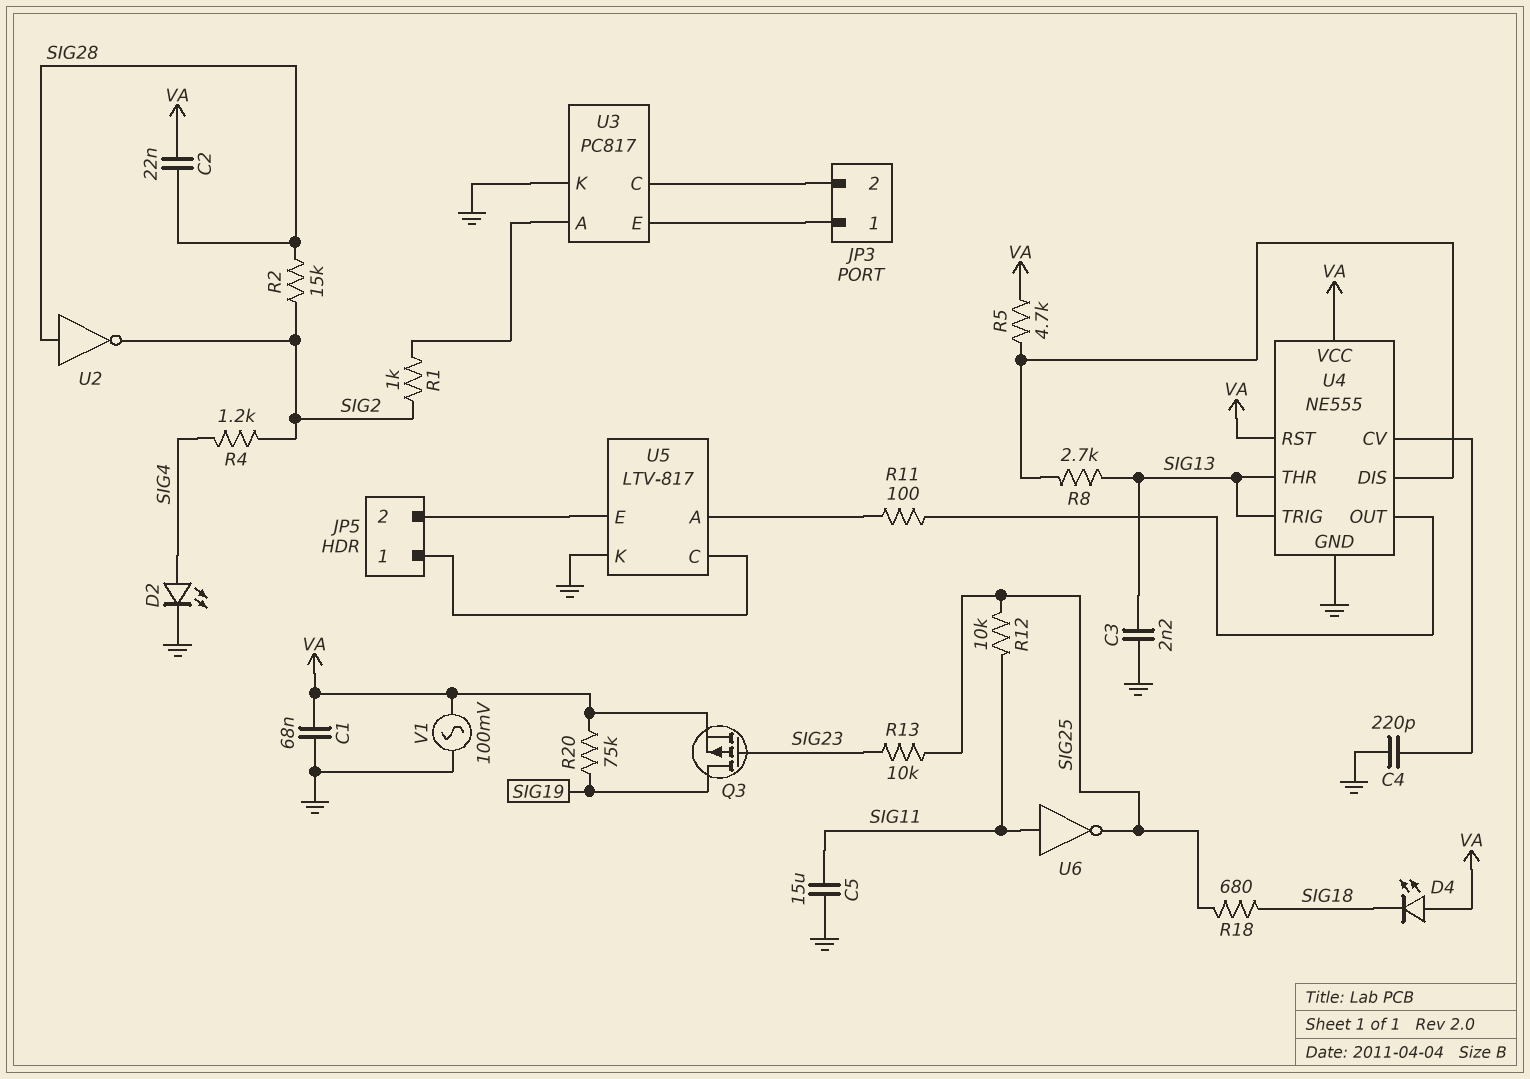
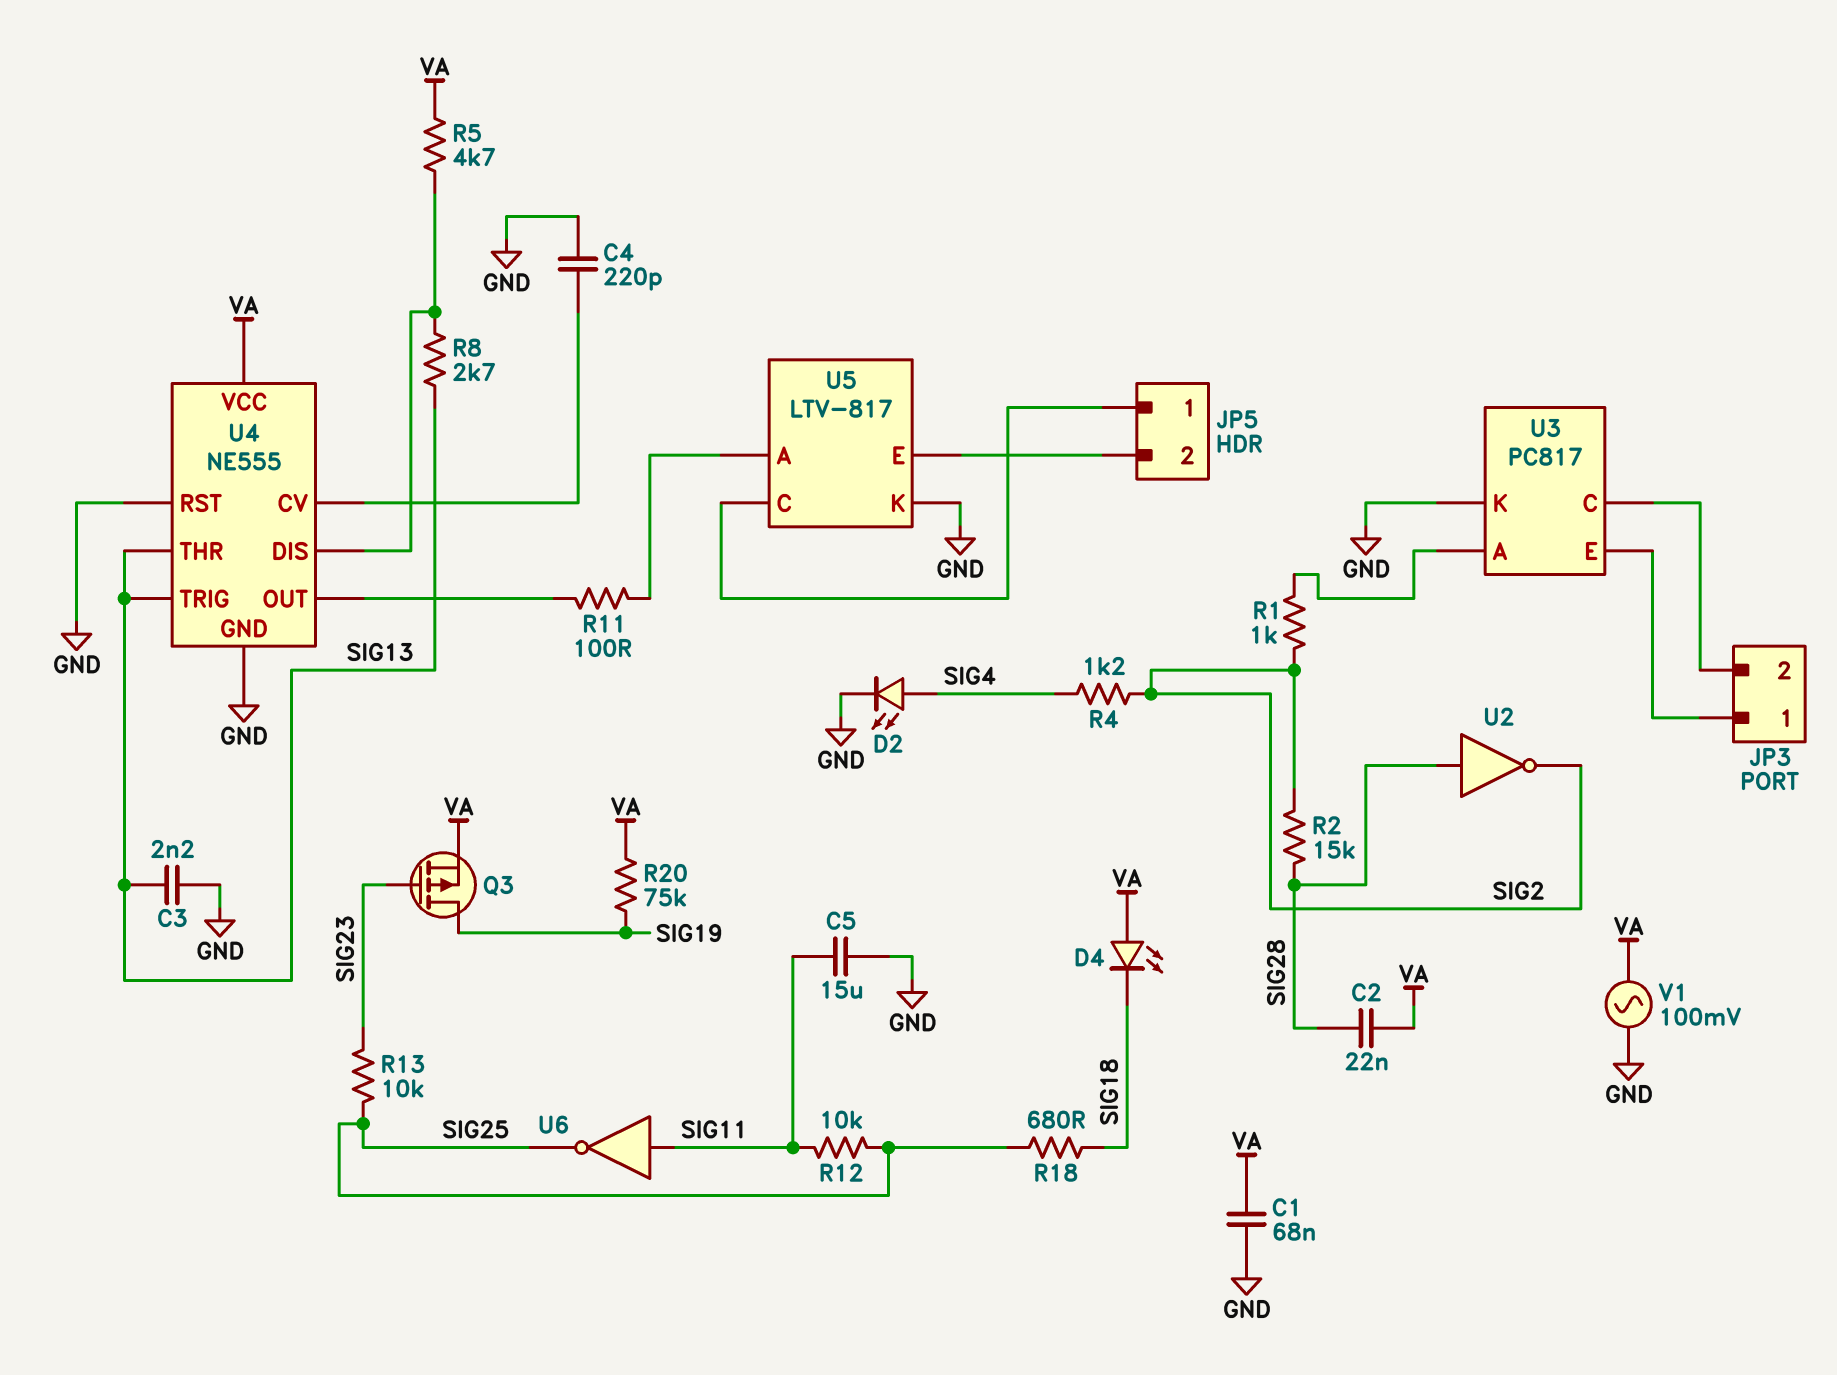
U4 pin RST: VA -> GND

